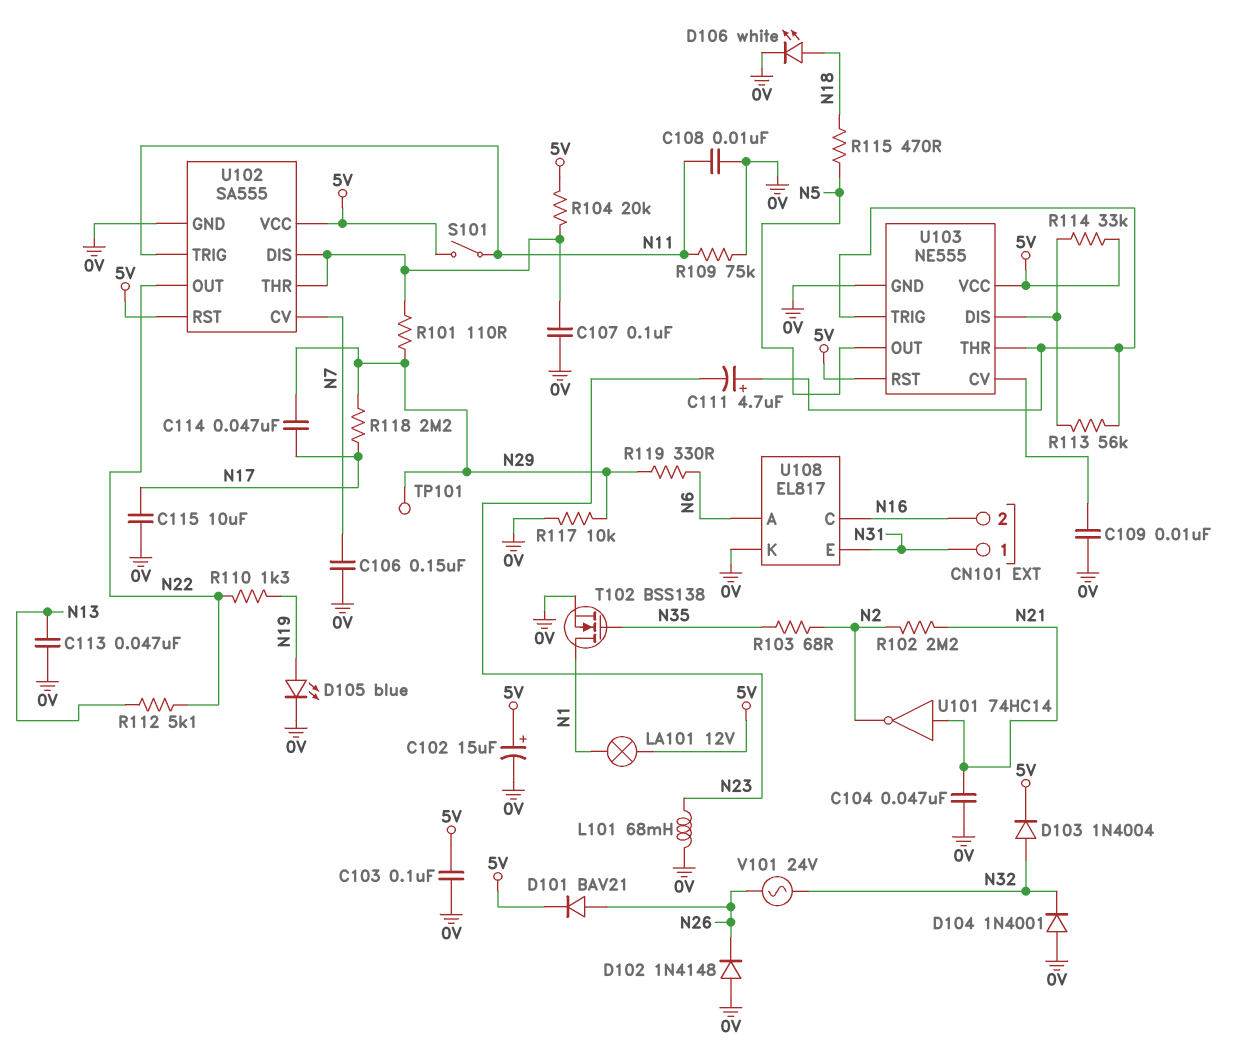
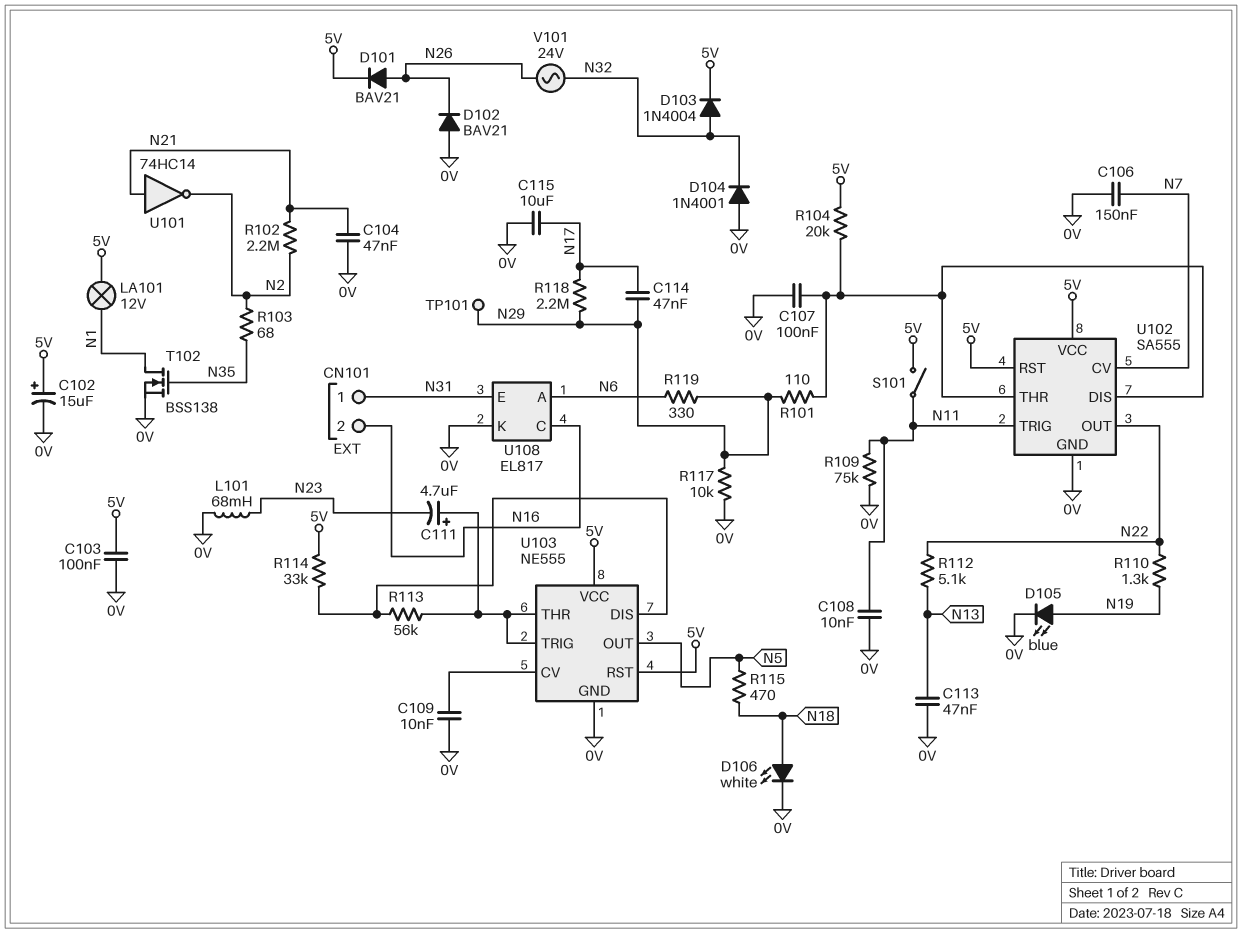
D102: diode 1N4148 (A 0V, K N26) -> diode BAV21 (A 0V, K N26)

